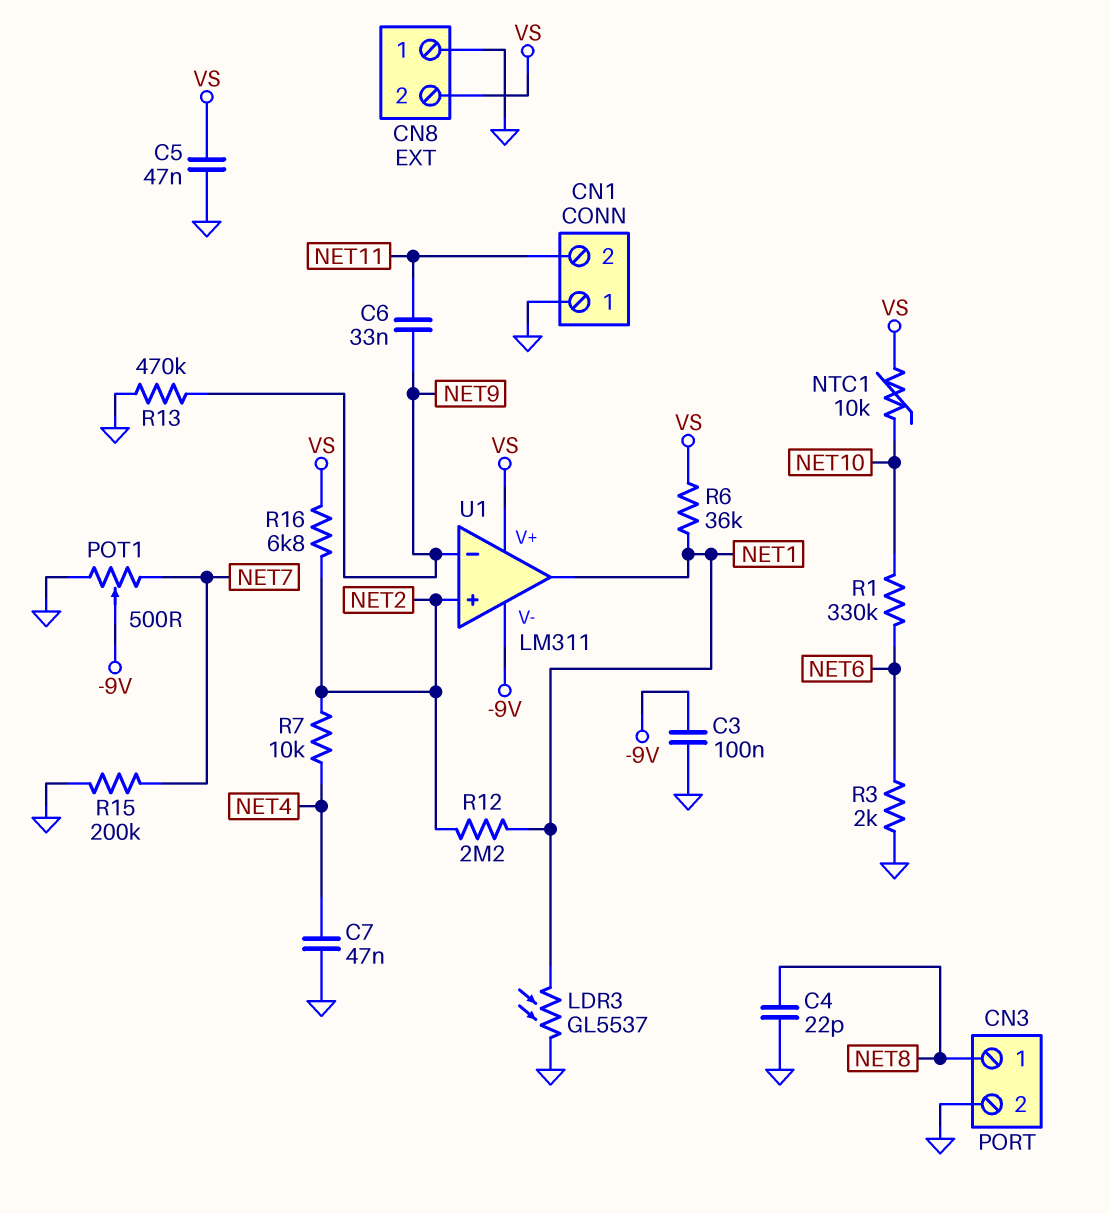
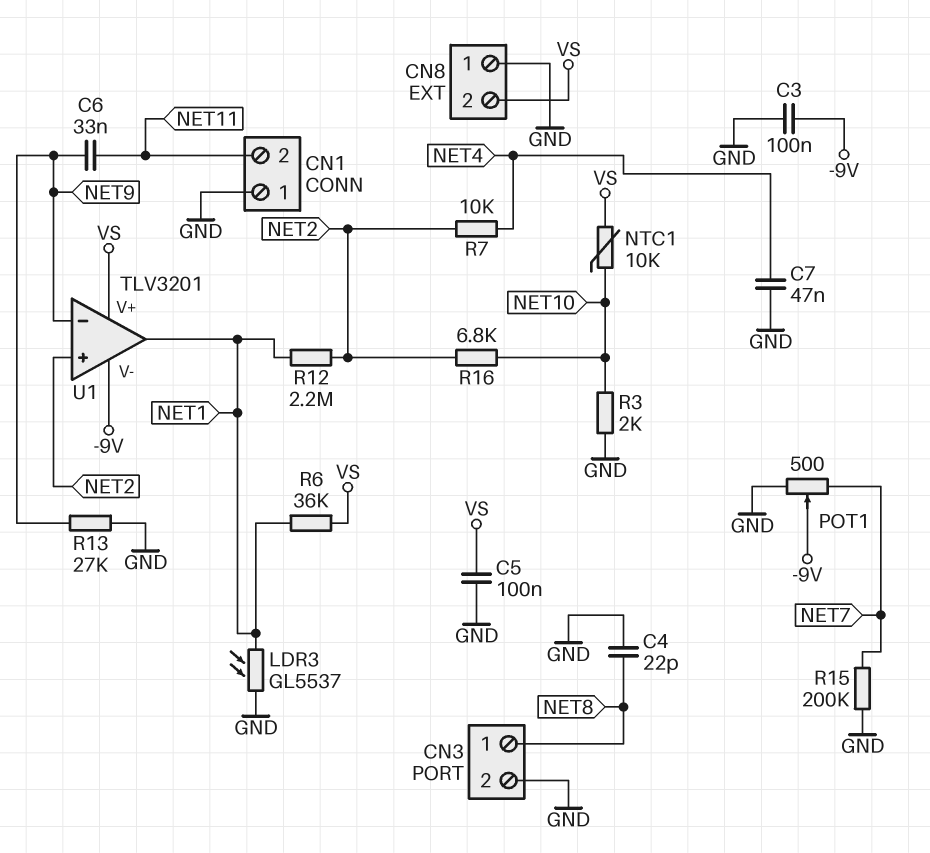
C5: 47nF (GND, VS) -> 100nF (GND, VS)
R1: 330k (NET6, NET10) -> none
R3: 2k (GND, NET6) -> 2k (GND, NET10)
R13: 470k (GND, NET9) -> 27k (GND, NET9)
R16: 6.8k (NET2, VS) -> 6.8k (NET2, NET10)
U1: LM311 -> TLV3201

